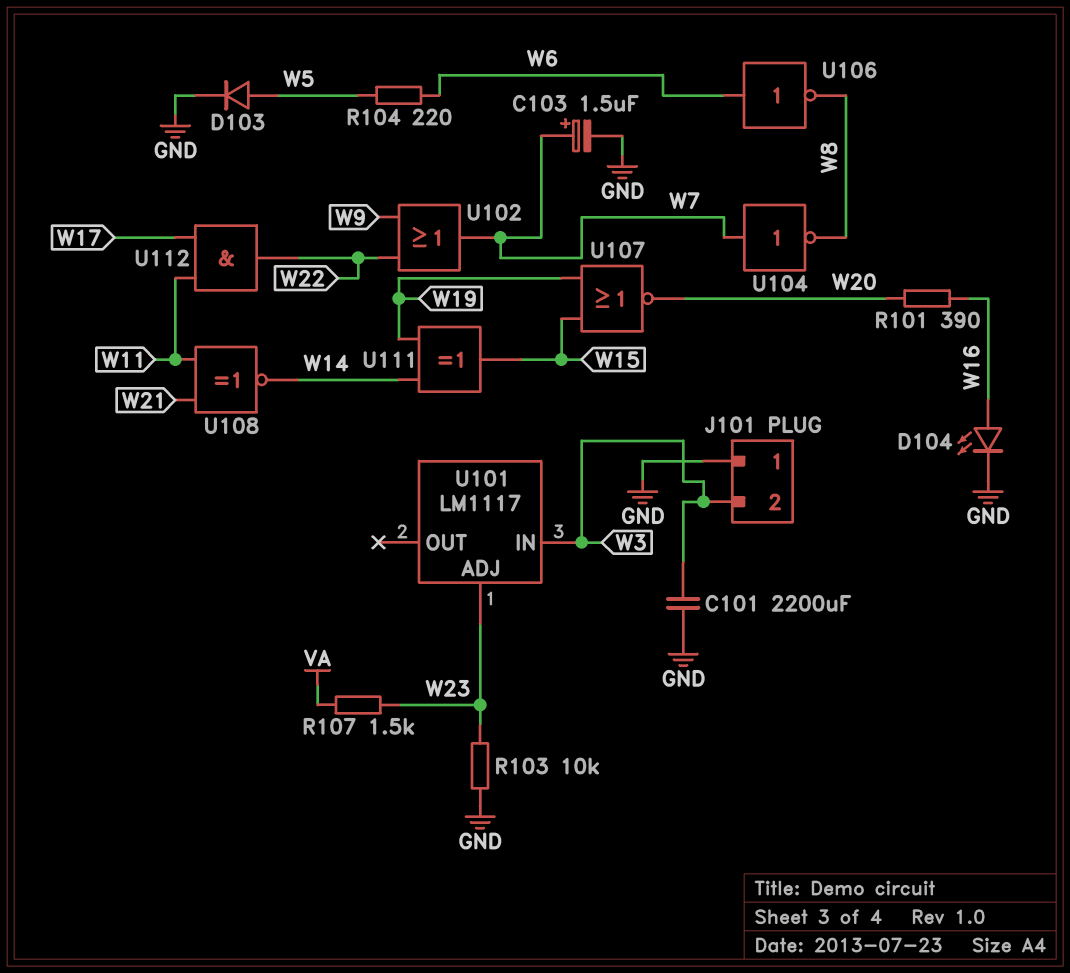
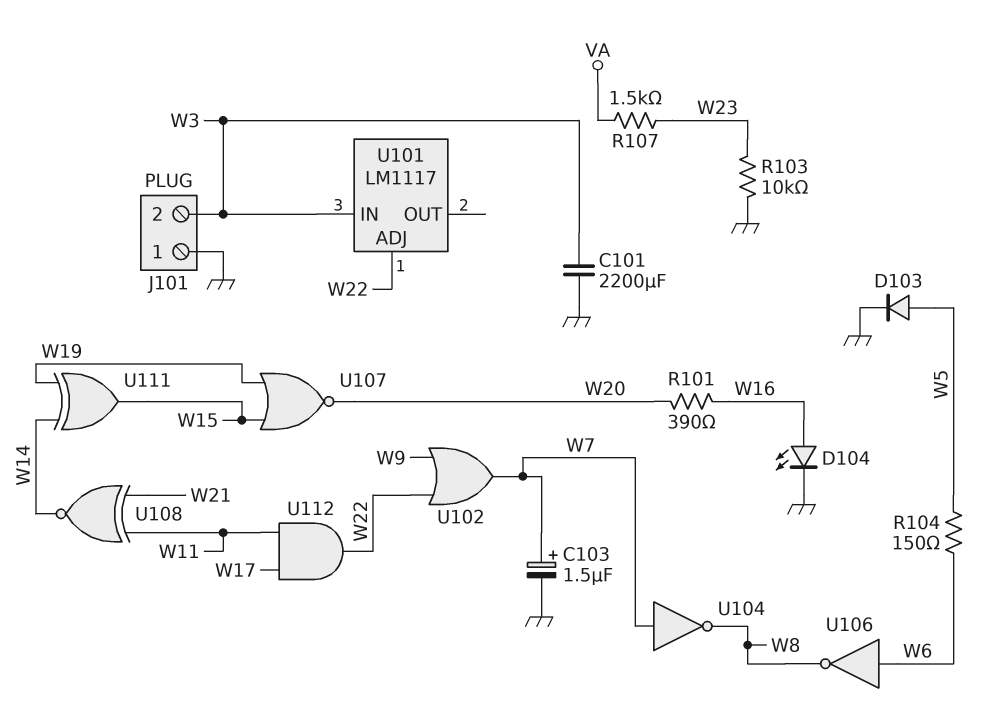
R104: 220 (W5, W6) -> 150 (W5, W6)
U101 pin ADJ: W23 -> W22

